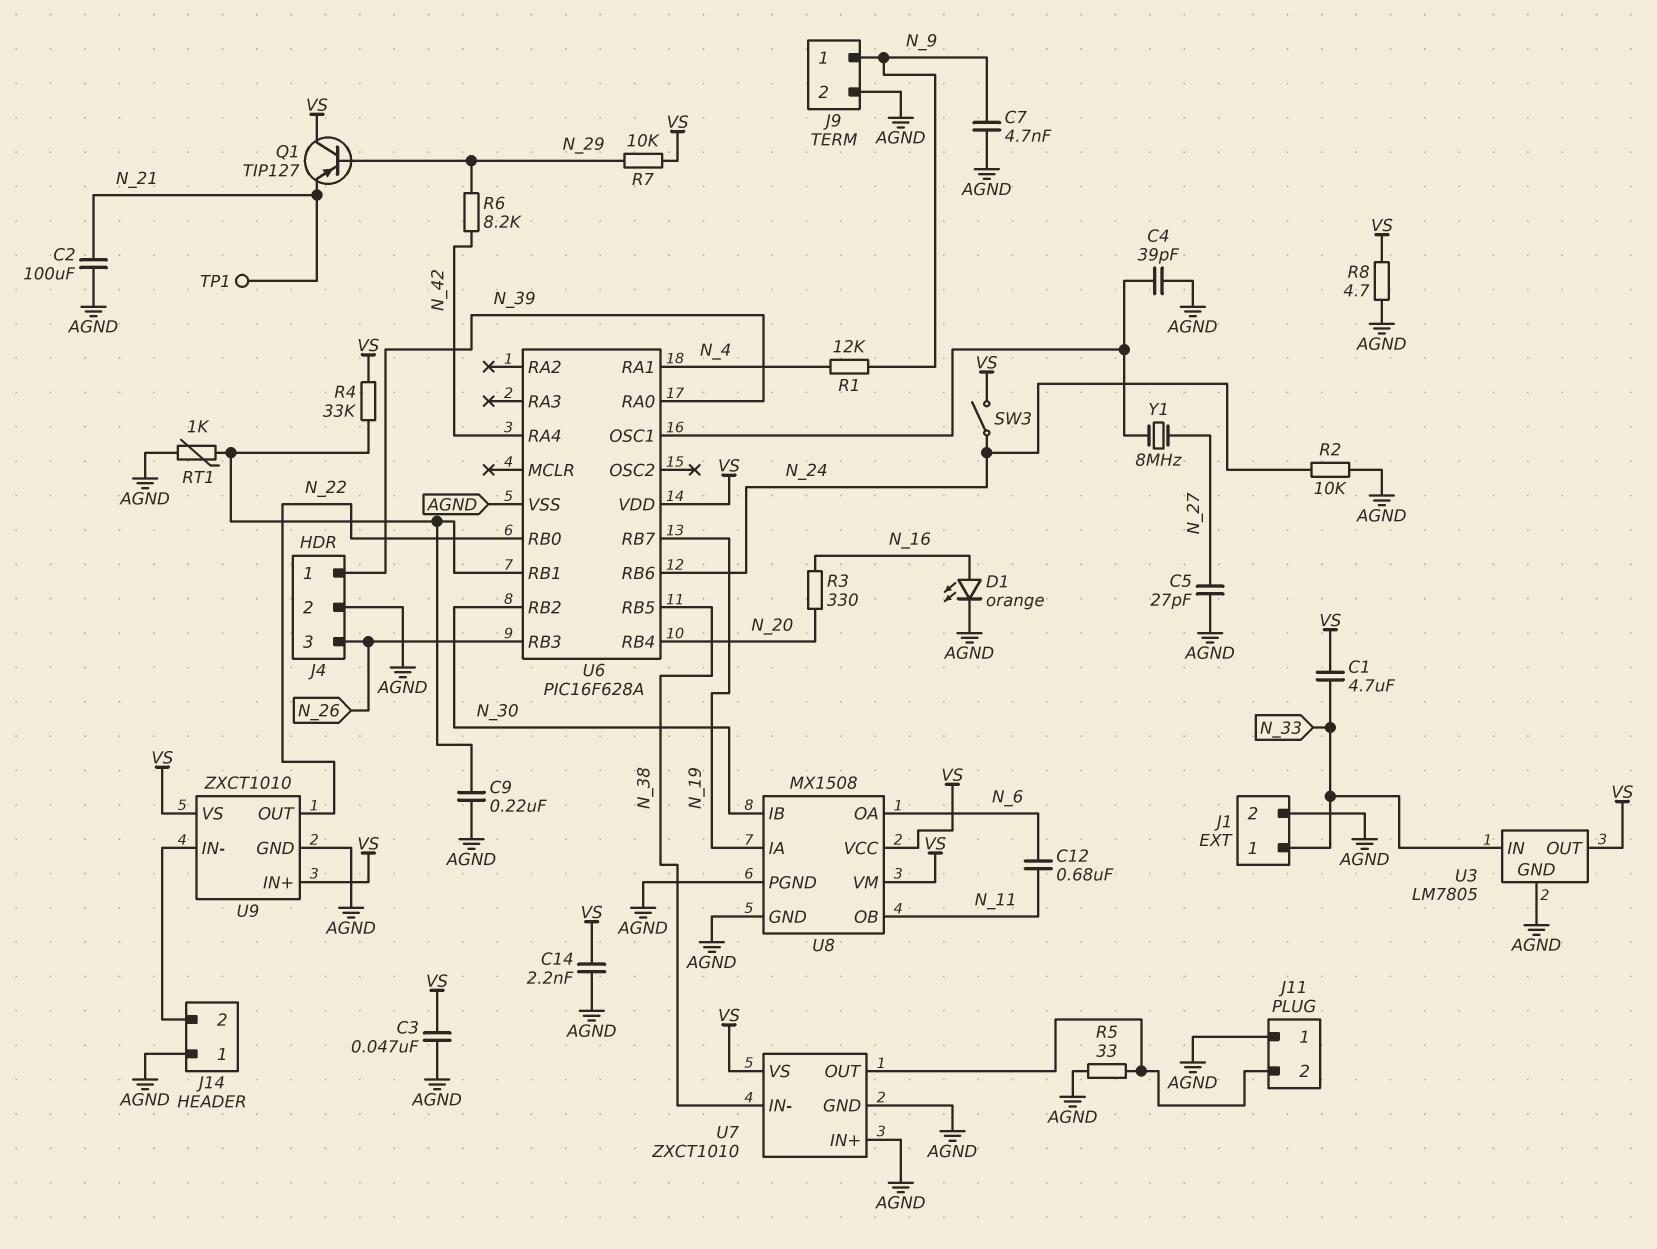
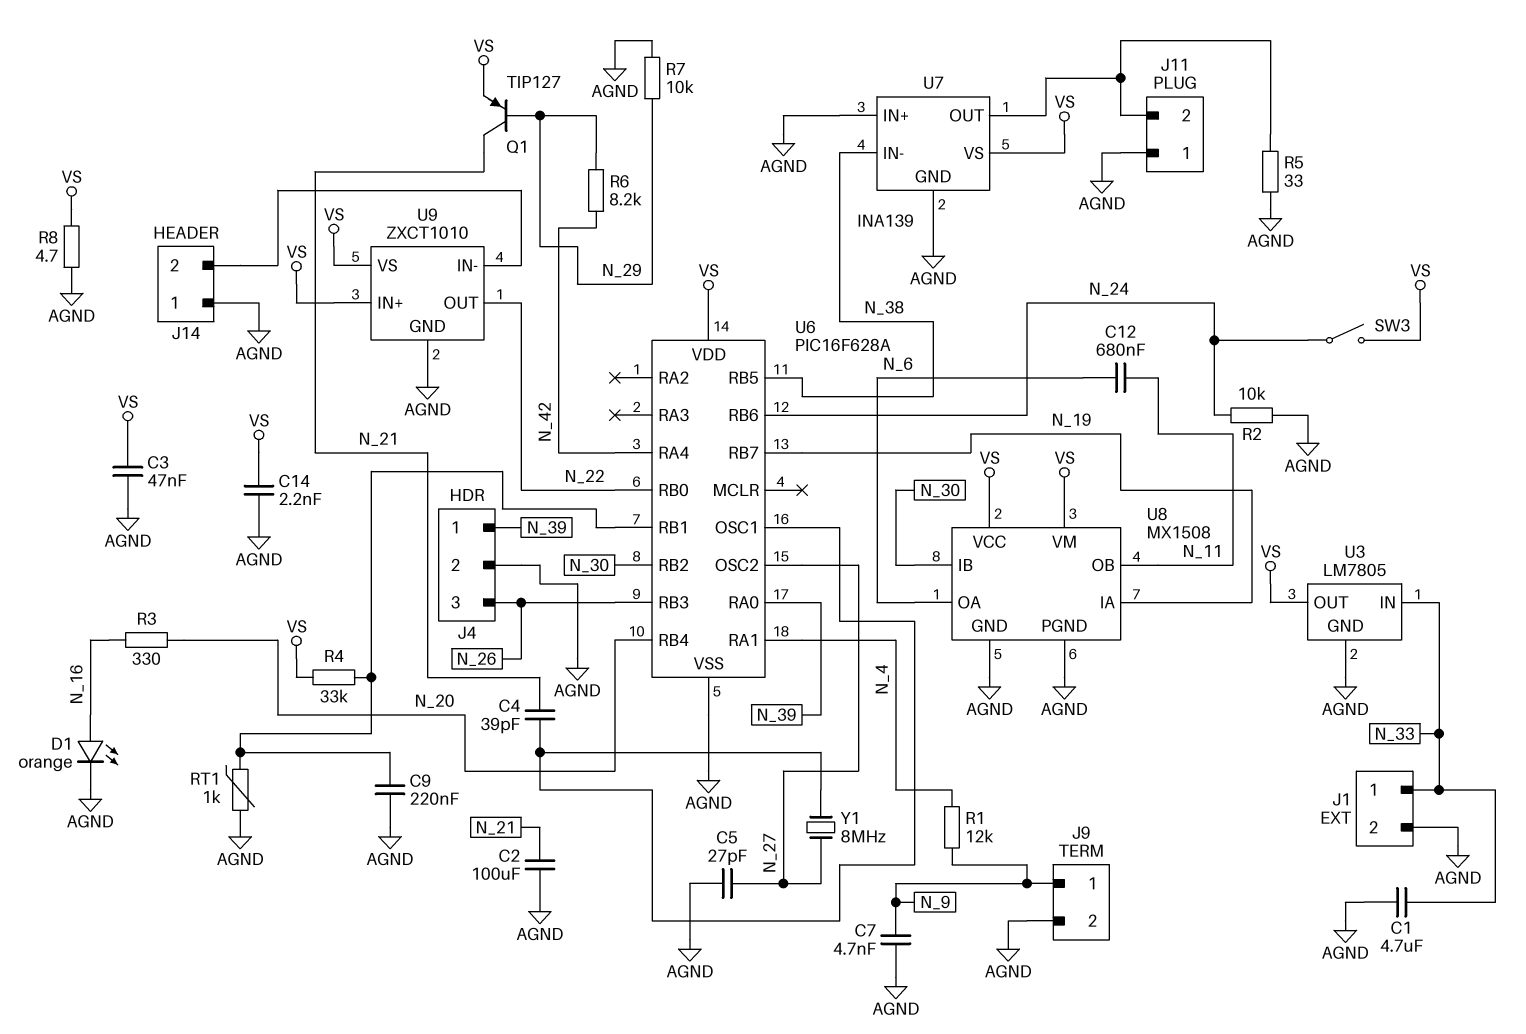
C1: 4.7uF (N_33, VS) -> 4.7uF (AGND, N_33)
C4: 39pF (AGND, U6/OSC1) -> 39pF (N_21, U6/OSC1)
Q1: PNP TIP127 (B N_29, C VS, E N_21) -> PNP TIP127 (B N_29, C N_21, E VS)
R7: 10k (N_29, VS) -> 10k (AGND, N_29)
TP1: test point (N_21) -> none
U6 pin OSC2: none -> N_27
U7: ZXCT1010 -> INA139

